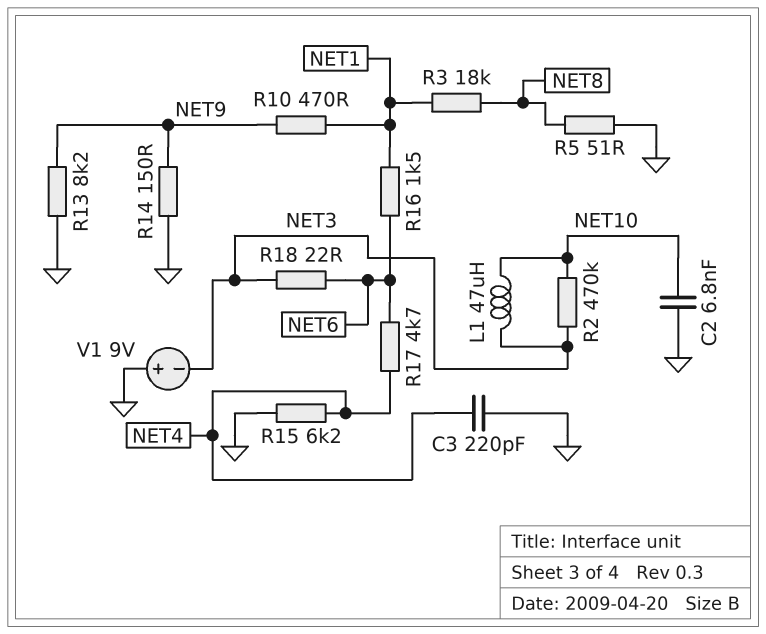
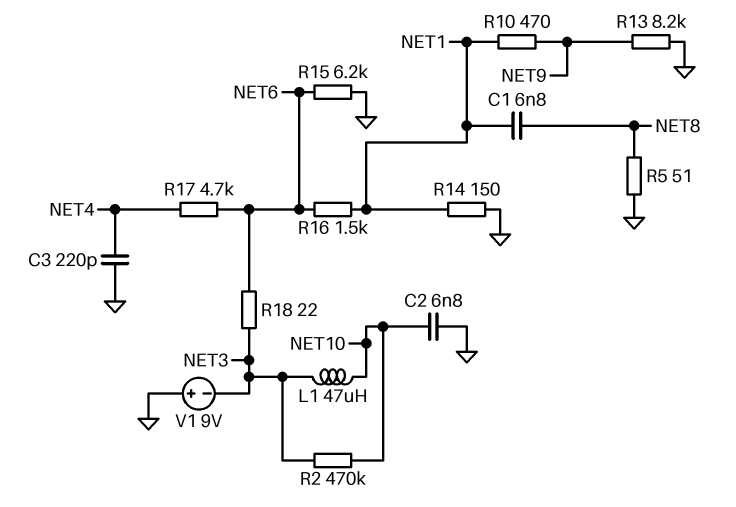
C1: none -> 6.8nF (NET1, NET8)
R3: 18k (NET1, NET8) -> none
R14: 150 (GND, NET9) -> 150 (GND, NET1)
R15: 6.2k (GND, NET4) -> 6.2k (GND, NET6)

